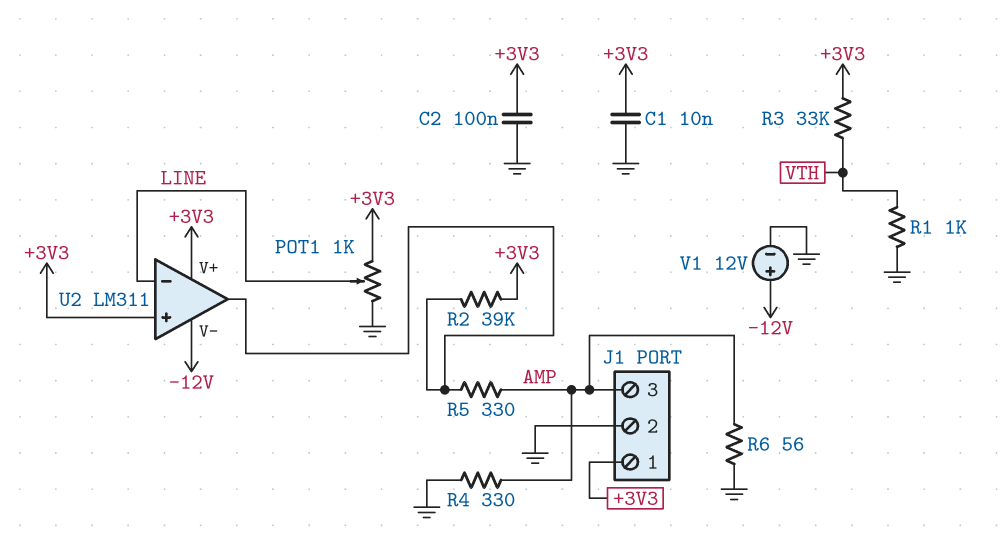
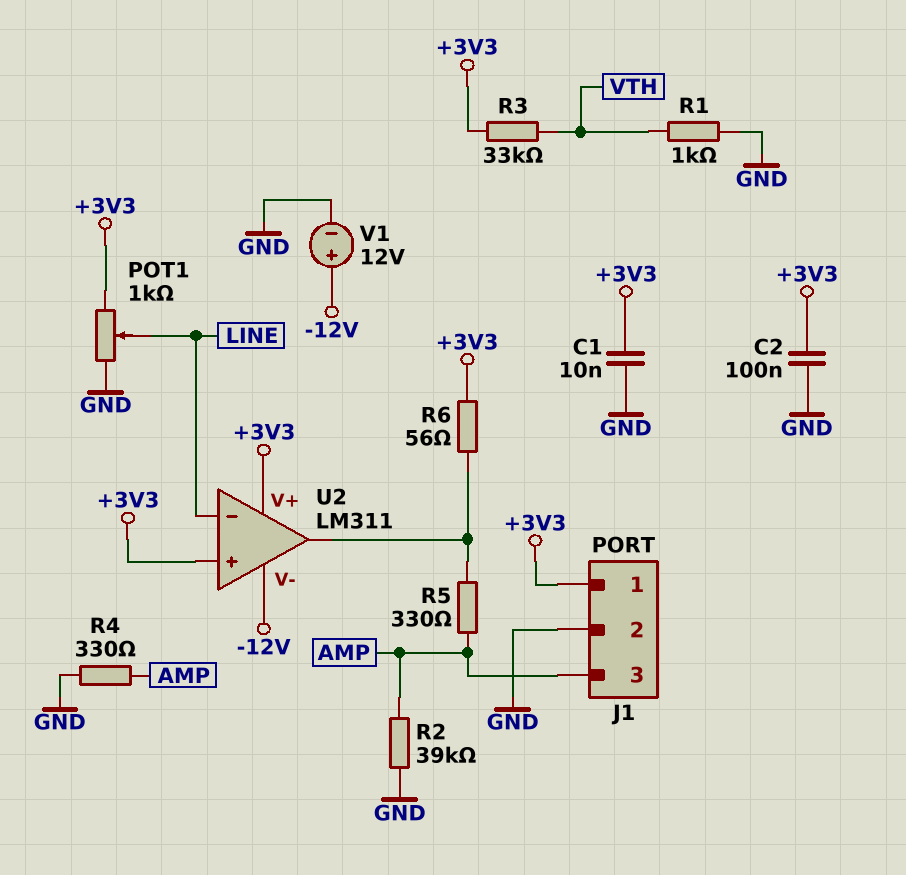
R2: 39k (+3V3, U2/out) -> 39k (AMP, GND)
R6: 56 (AMP, GND) -> 56 (+3V3, U2/out)

